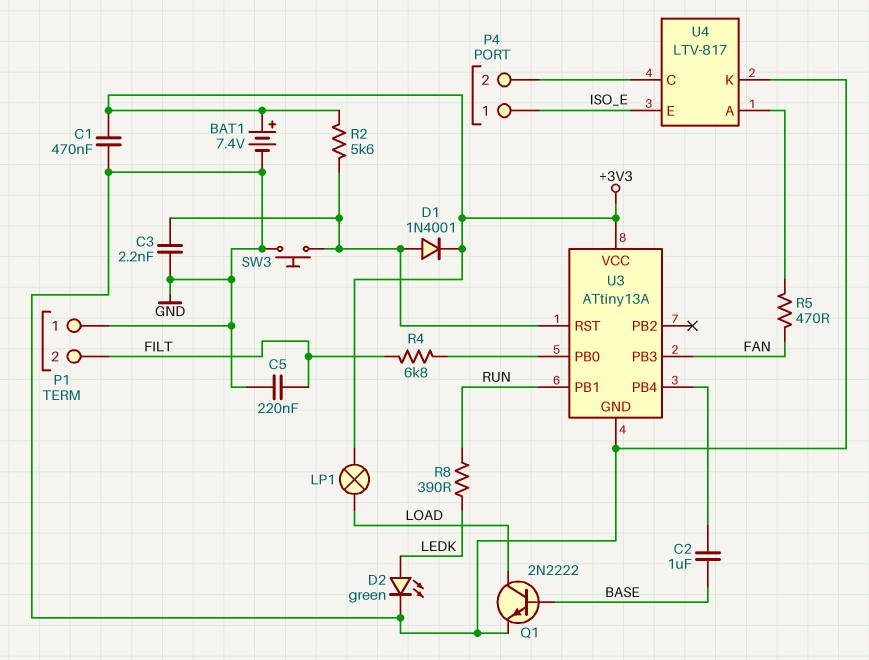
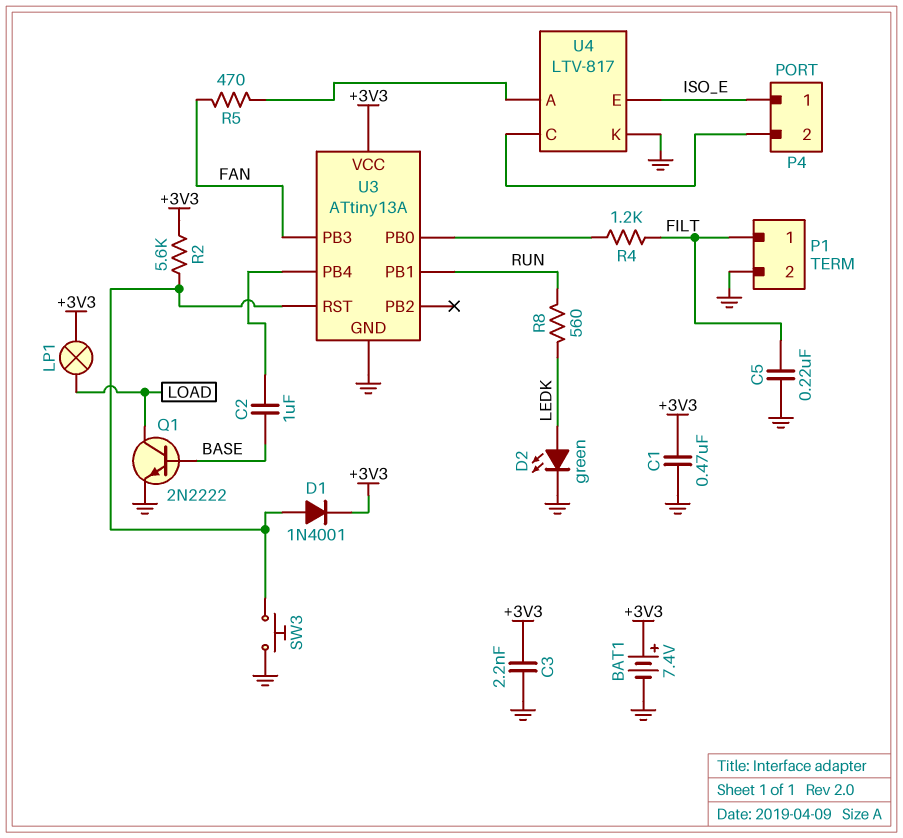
C3: 2.2nF (GND, U3/RST) -> 2.2nF (+3V3, GND)
P1 pin 1: GND -> FILT
P1 pin 2: FILT -> GND
R4: 6.8k (FILT, U3/PB0) -> 1.2k (FILT, U3/PB0)
R8: 390 (LEDK, RUN) -> 560 (LEDK, RUN)

